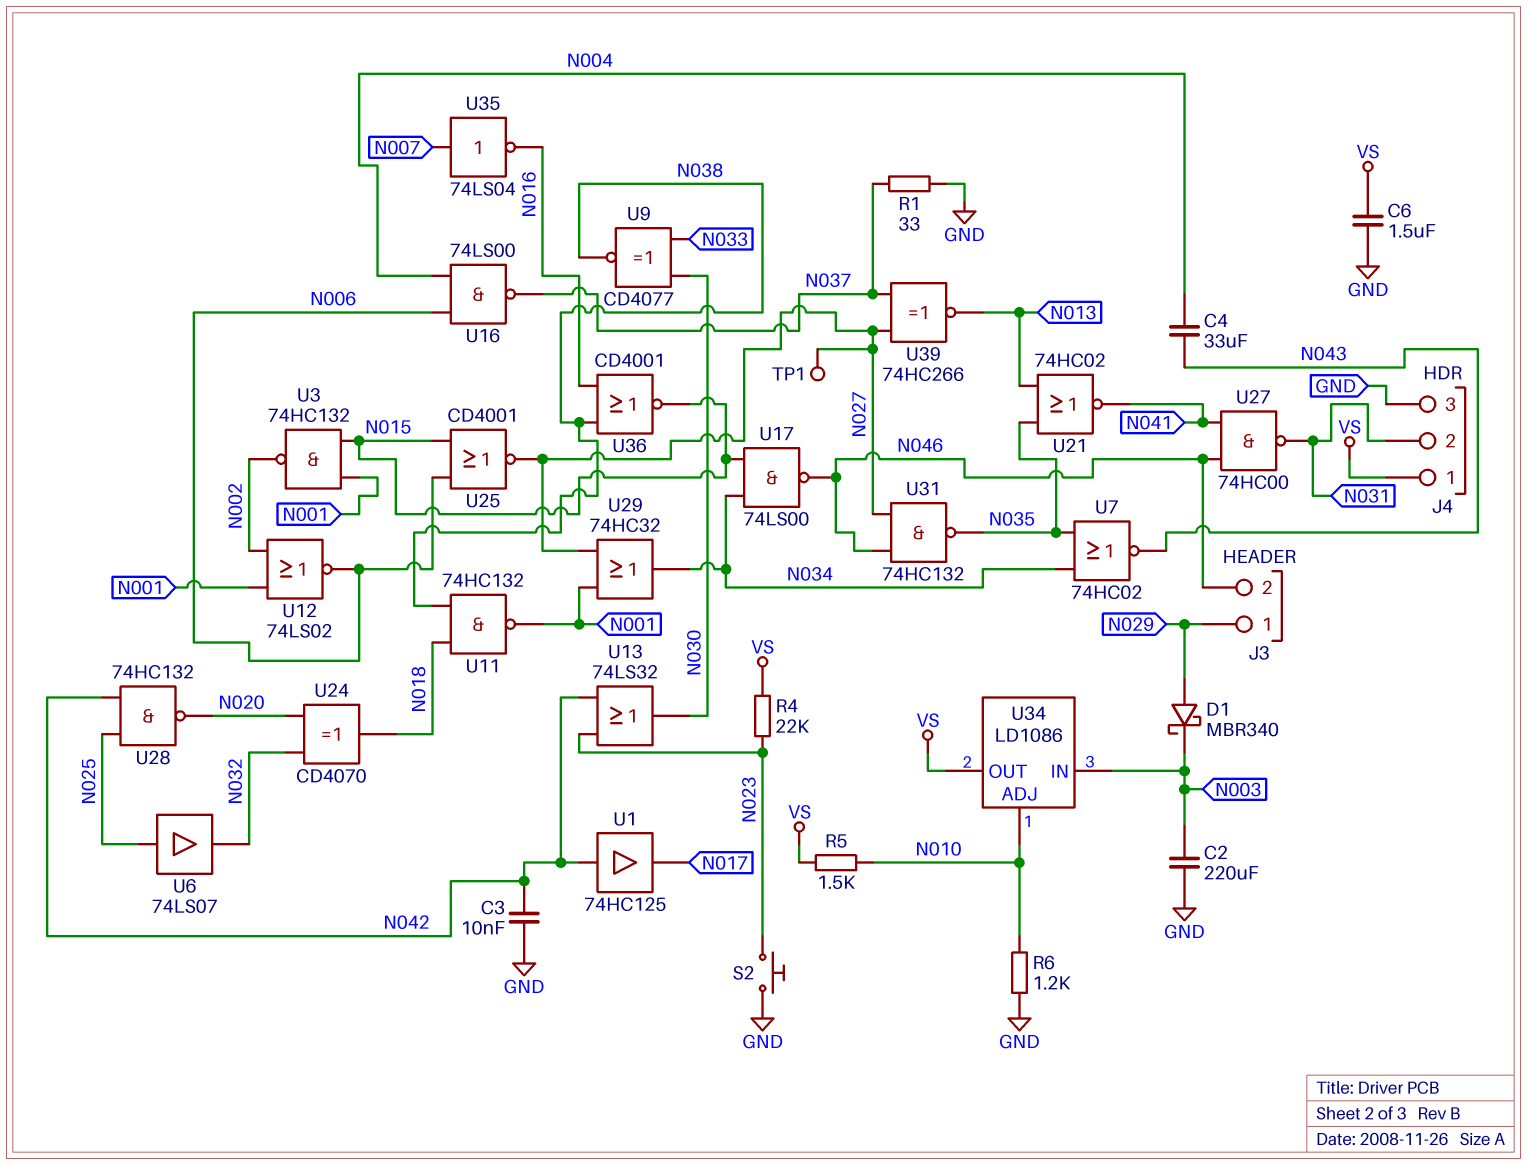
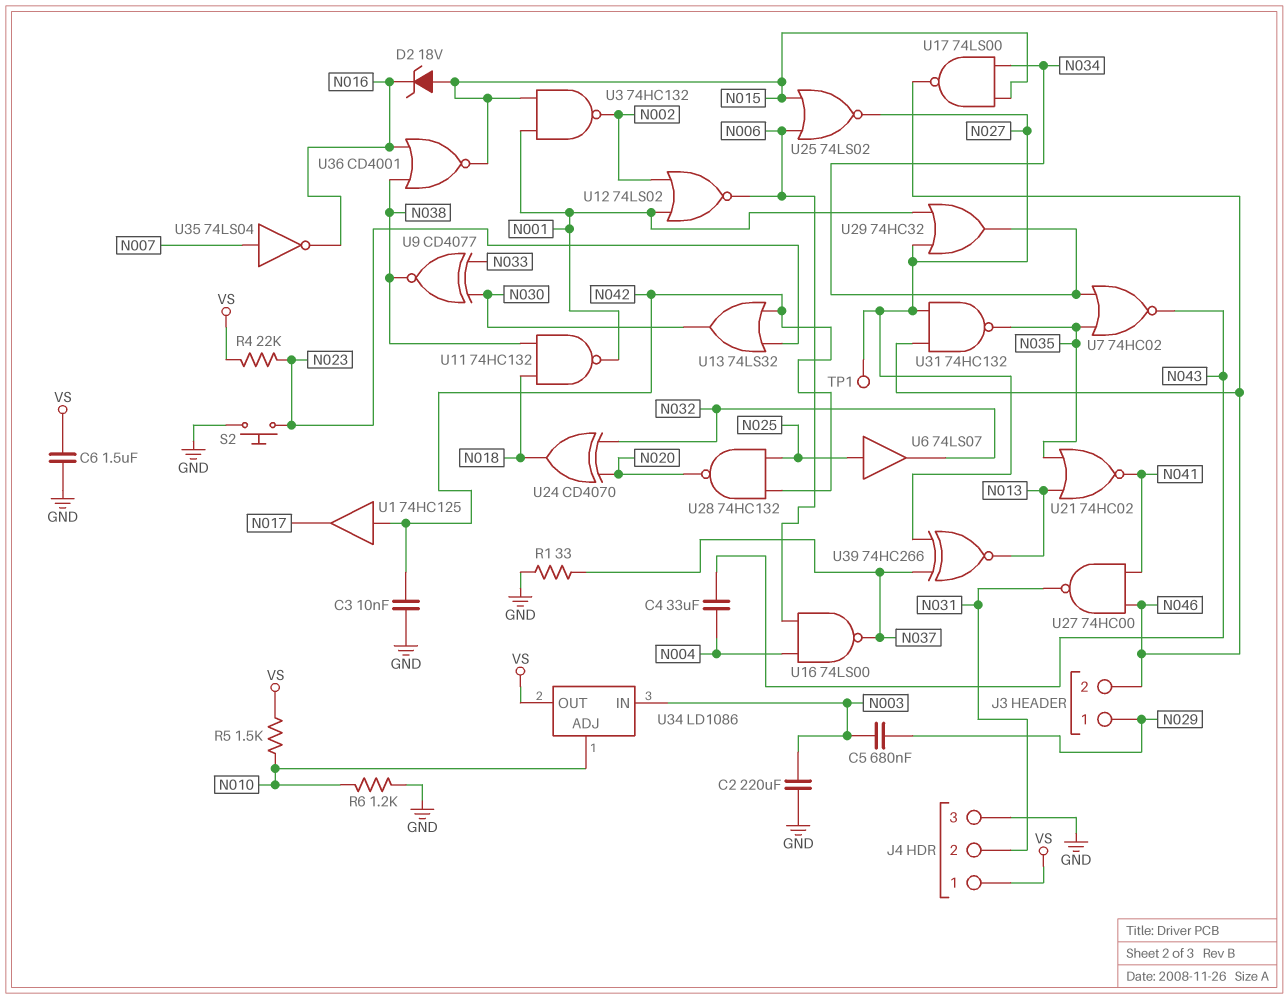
C5: none -> 680nF (N003, N029)
D1: schottky MBR340 (A N029, K N003) -> none
D2: none -> zener 18V (A N015, K N016)
U25: NOR CD4001 (in N006, in N015, out N027) -> NOR 74LS02 (in N006, in N015, out N027)

